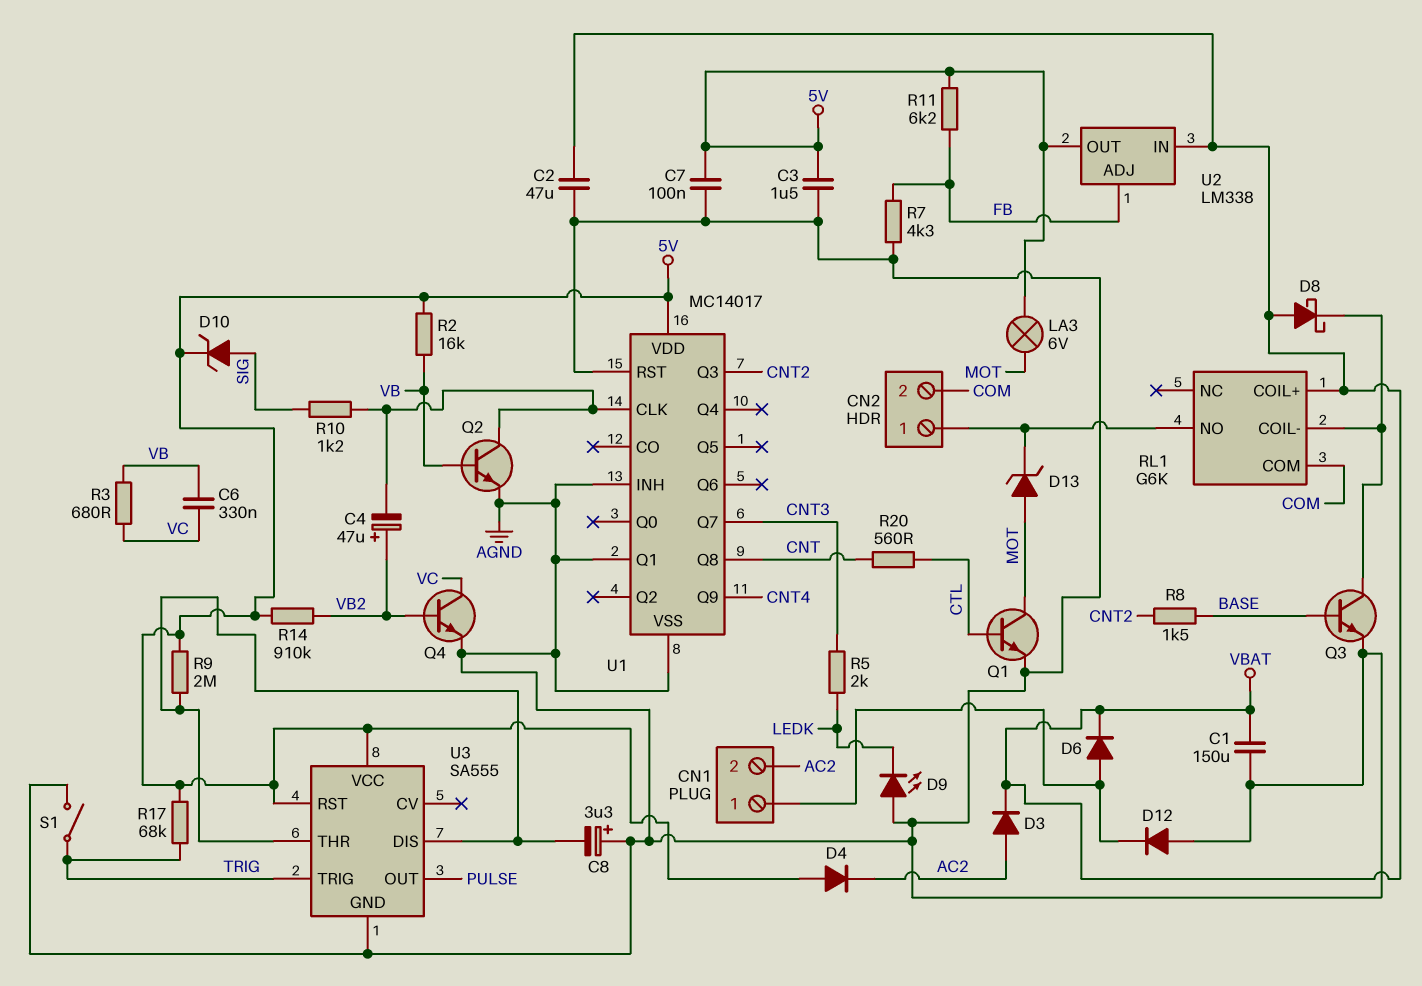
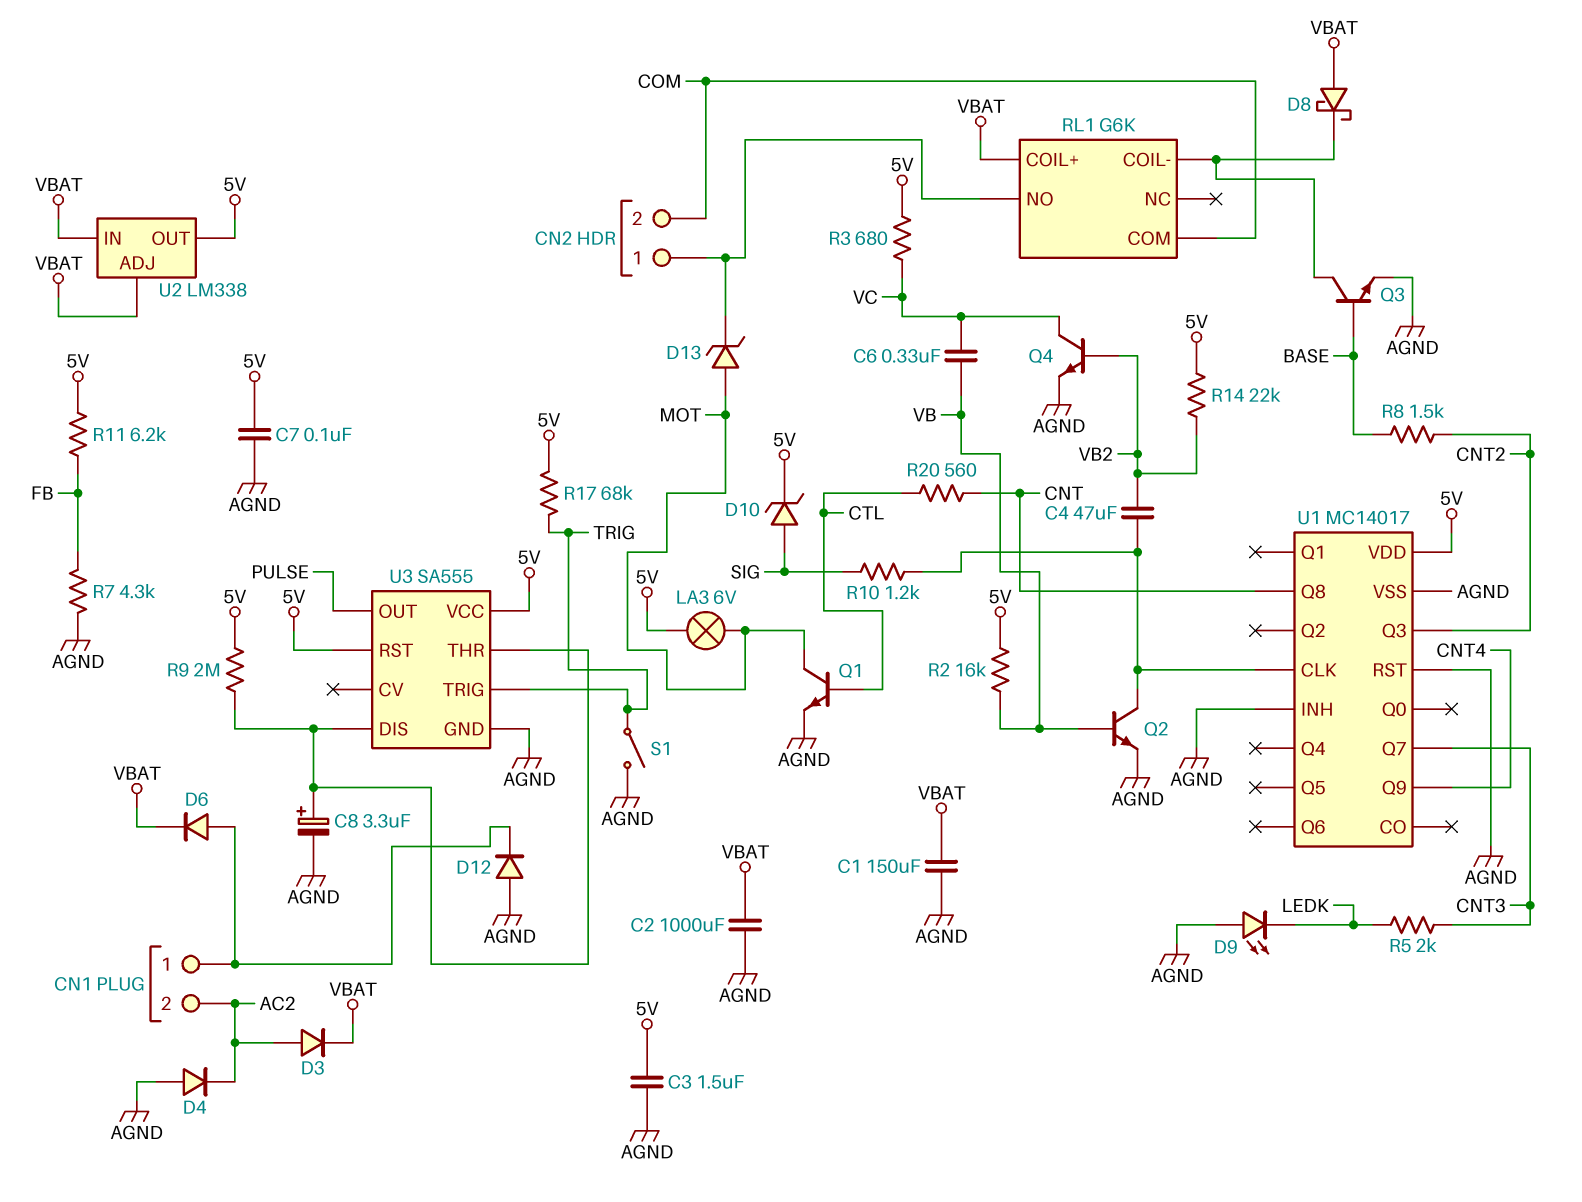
C2: 47uF (AGND, VBAT) -> 1000uF (AGND, VBAT)
C4: 47uF (plus VB2, minus U1/CLK) -> 47uF (U1/CLK, VB2)
C8: 3.3uF (plus AGND, minus U3/DIS) -> 3.3uF (plus U3/DIS, minus AGND)
D4: diode (A 5V, K AC2) -> diode (A AGND, K AC2)
R3: 680 (VB, VC) -> 680 (5V, VC)
R14: 910k (5V, VB2) -> 22k (5V, VB2)
U1 pin Q1: AGND -> none
U2 pin ADJ: FB -> VBAT

